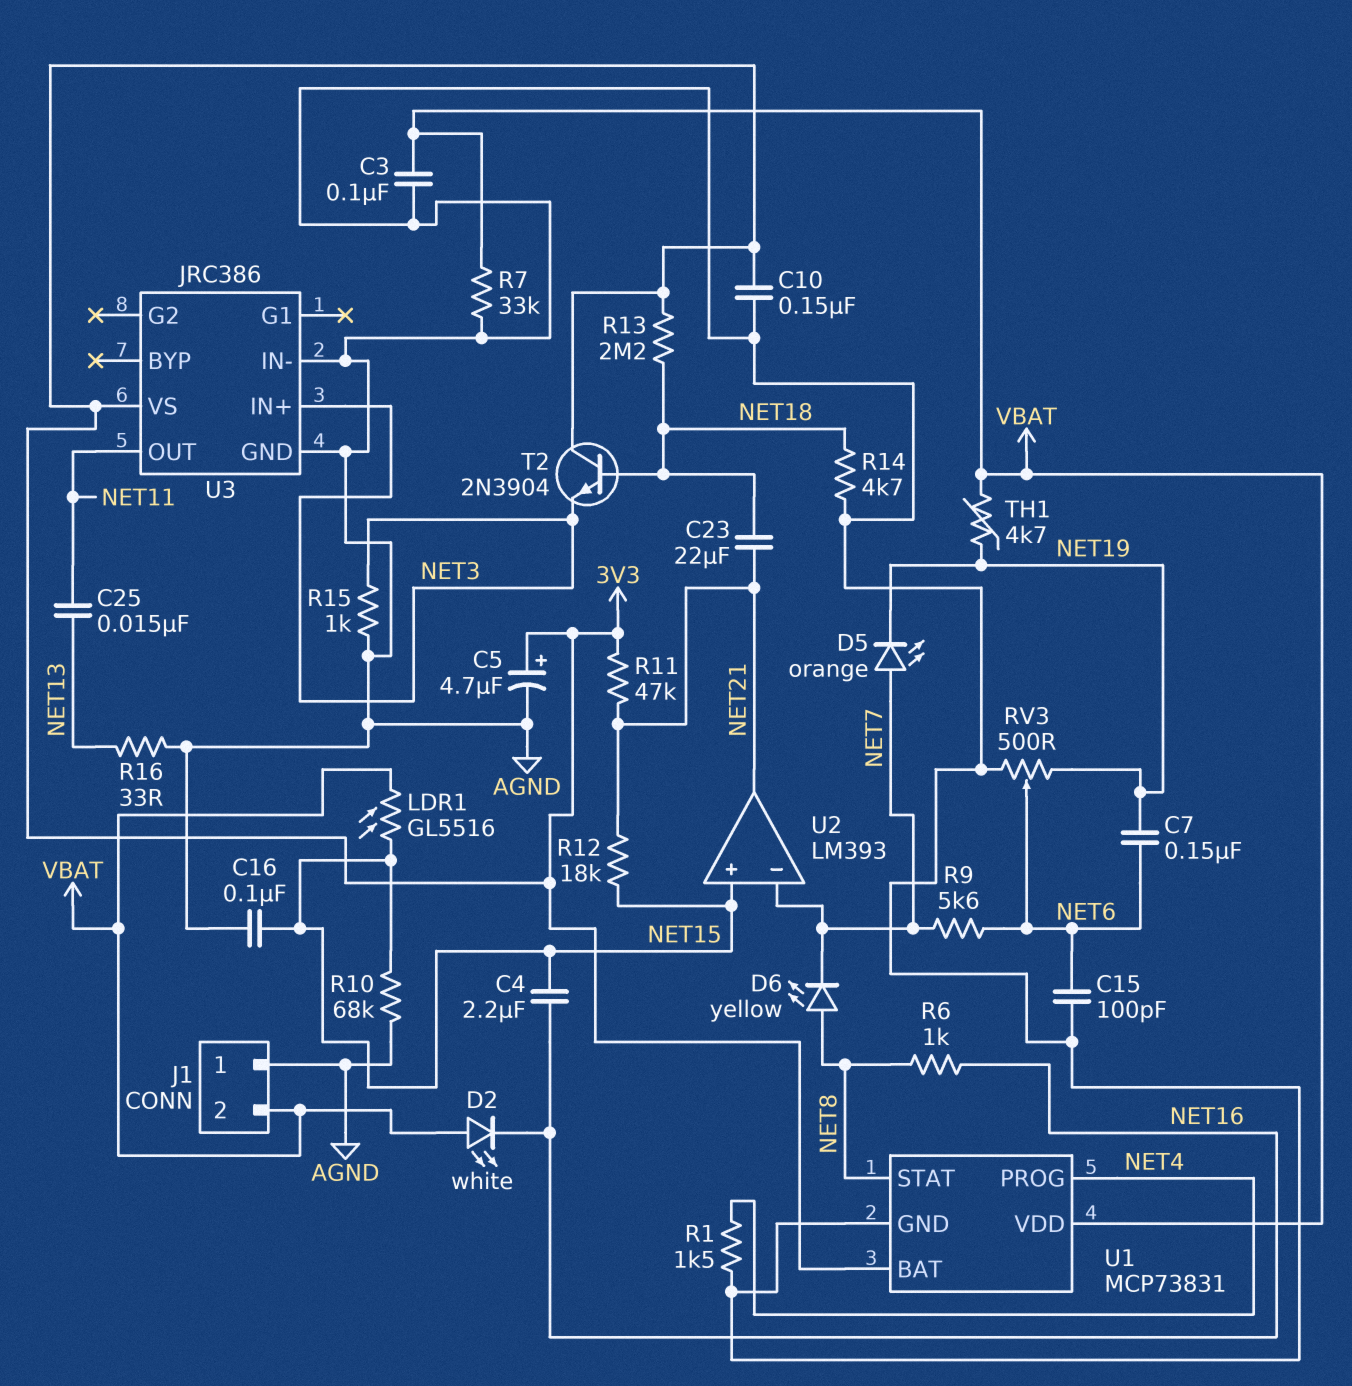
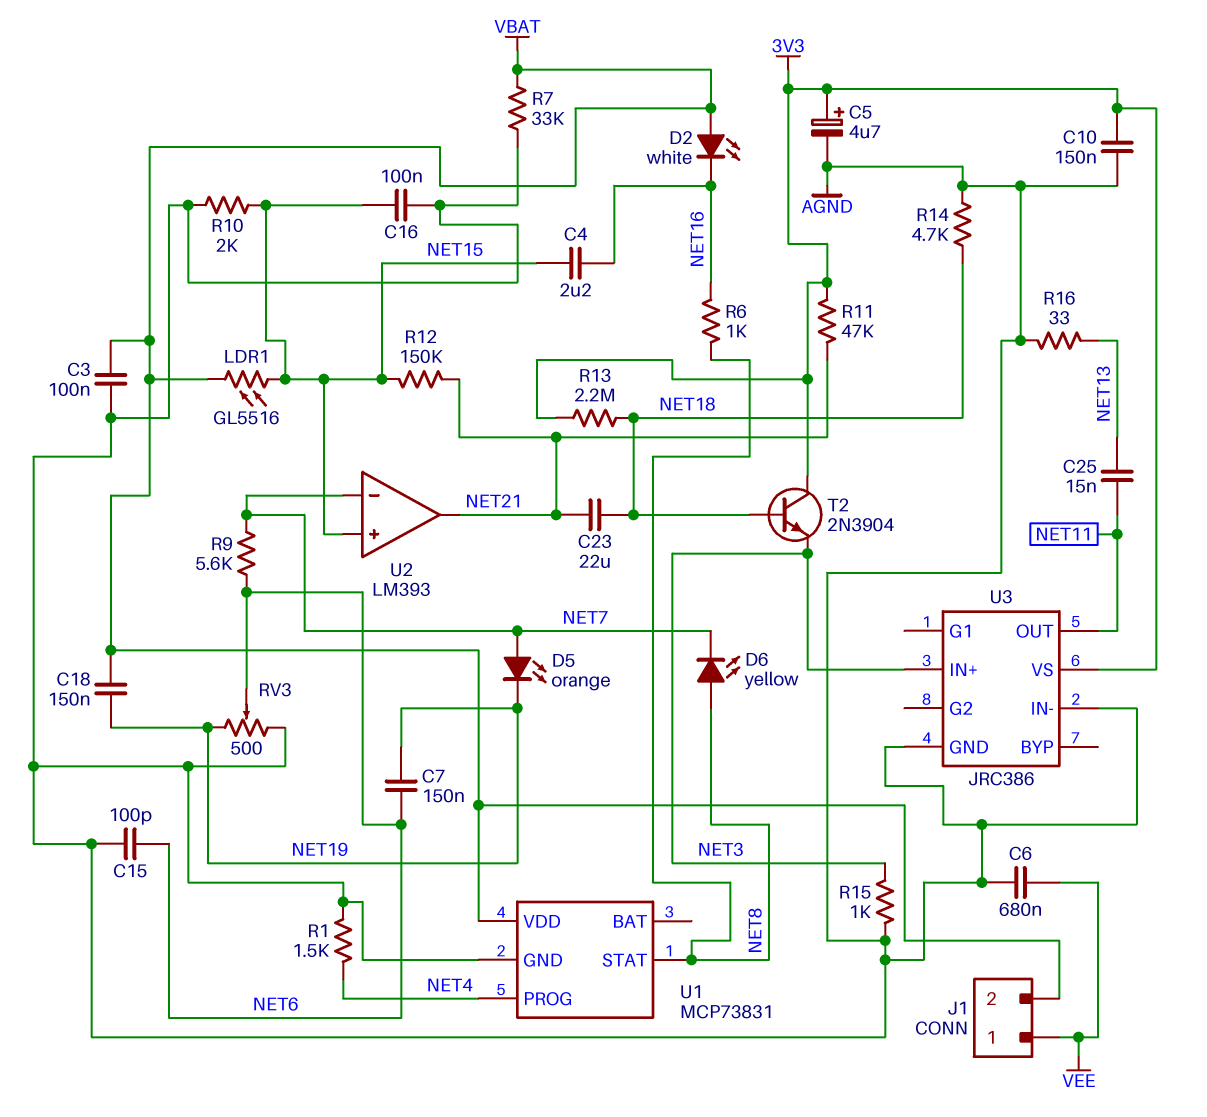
C6: none -> 680nF (AGND, VEE)
C18: none -> 150nF (NET19, VBAT)
J1 pin 1: AGND -> VEE
R10: 68k (AGND, NET15) -> 2k (AGND, NET15)
R12: 18k (NET15, NET21) -> 150k (NET15, NET21)
TH1: 4.7k (NET19, VBAT) -> none
U1 pin BAT: 3V3 -> none

